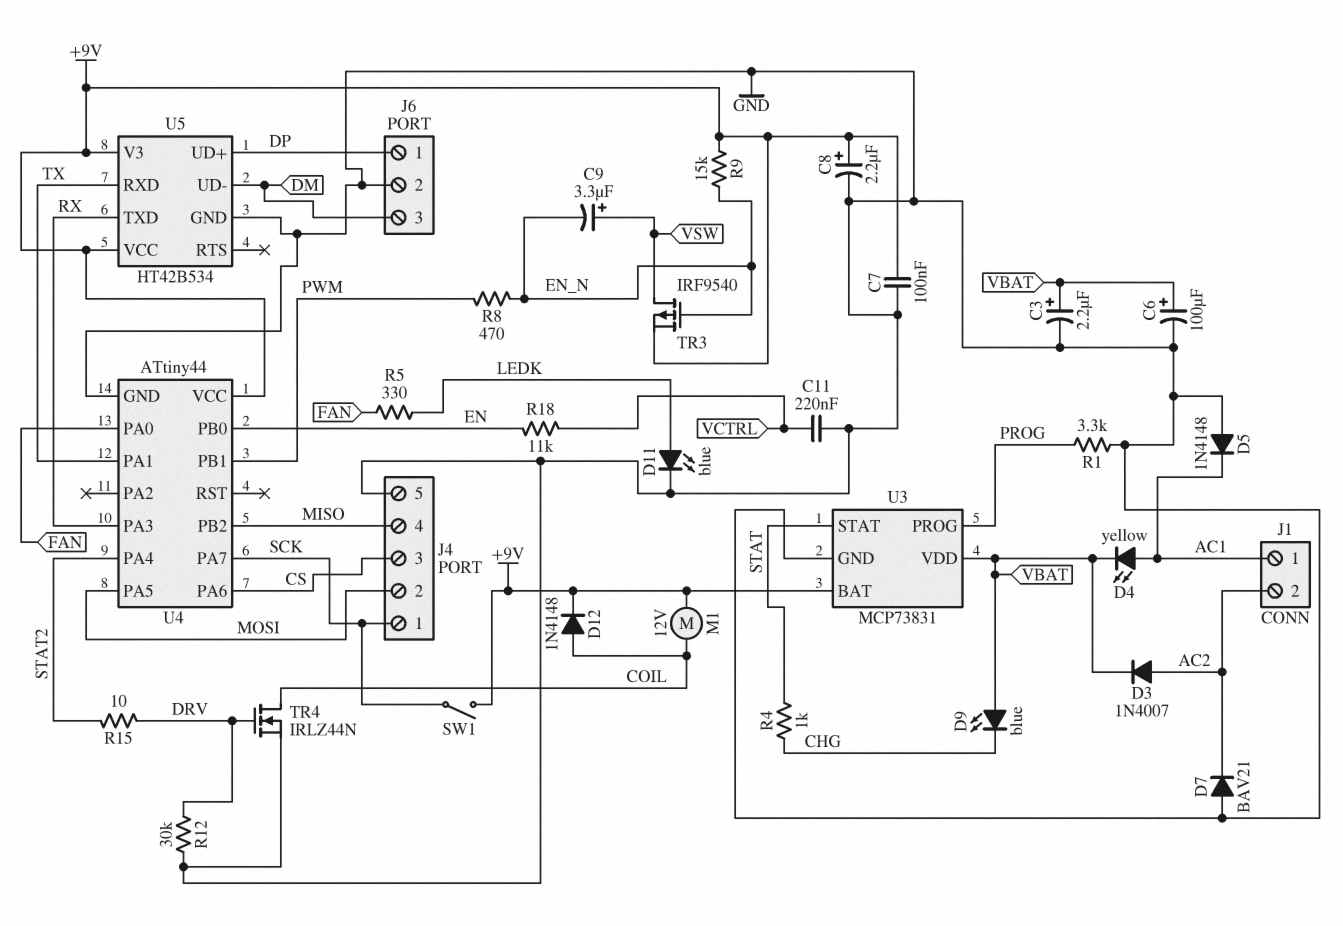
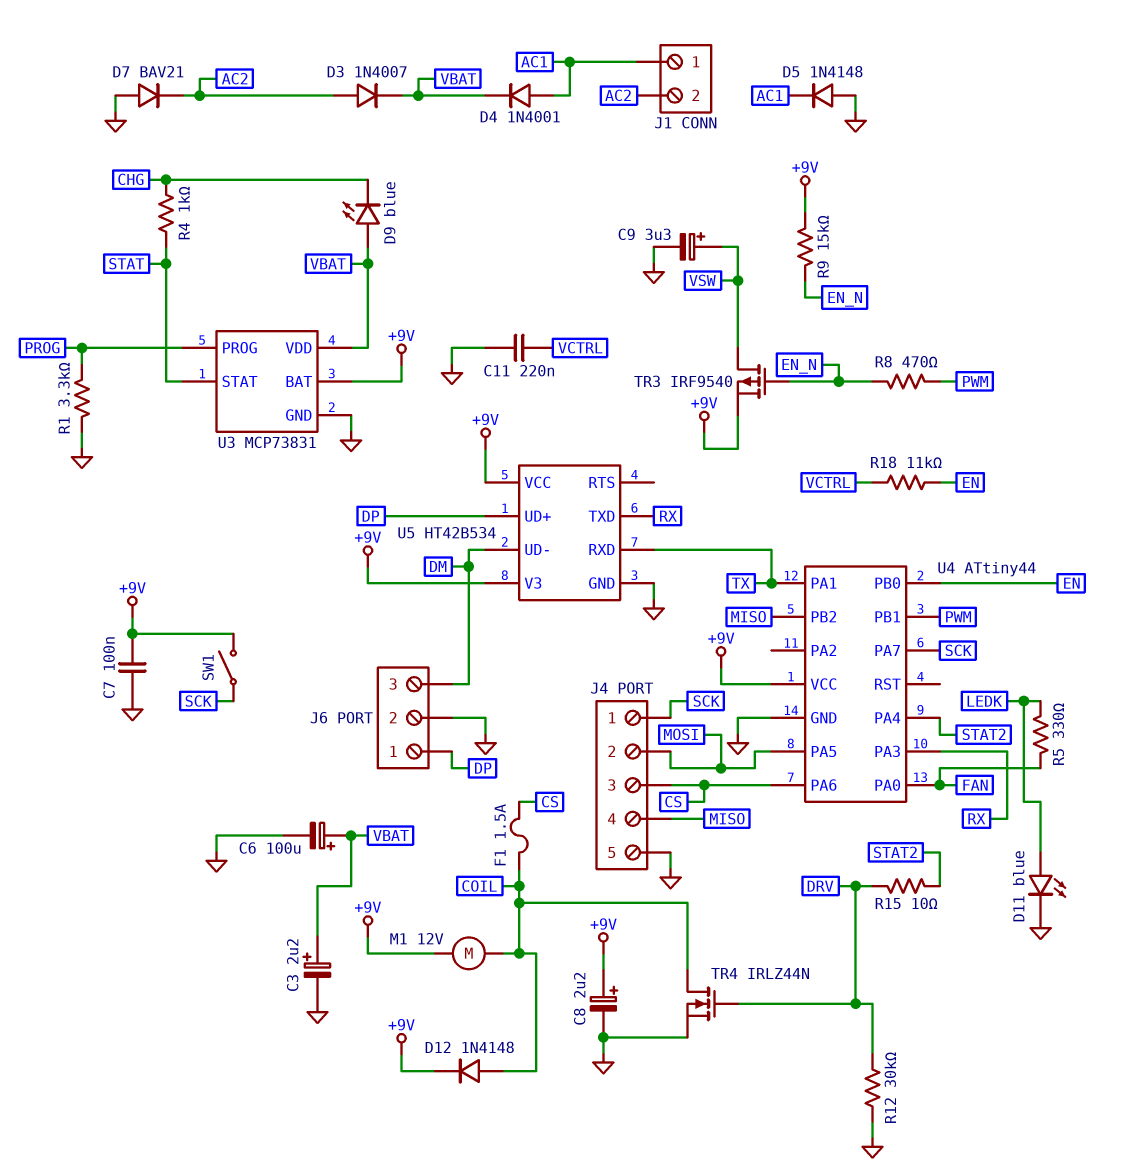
C9: 3.3uF (plus VSW, minus EN_N) -> 3.3uF (plus VSW, minus GND)
D4: LED yellow (A AC1, K VBAT) -> diode 1N4001 (A AC1, K VBAT)
F1: none -> 1.5A (COIL, CS)

